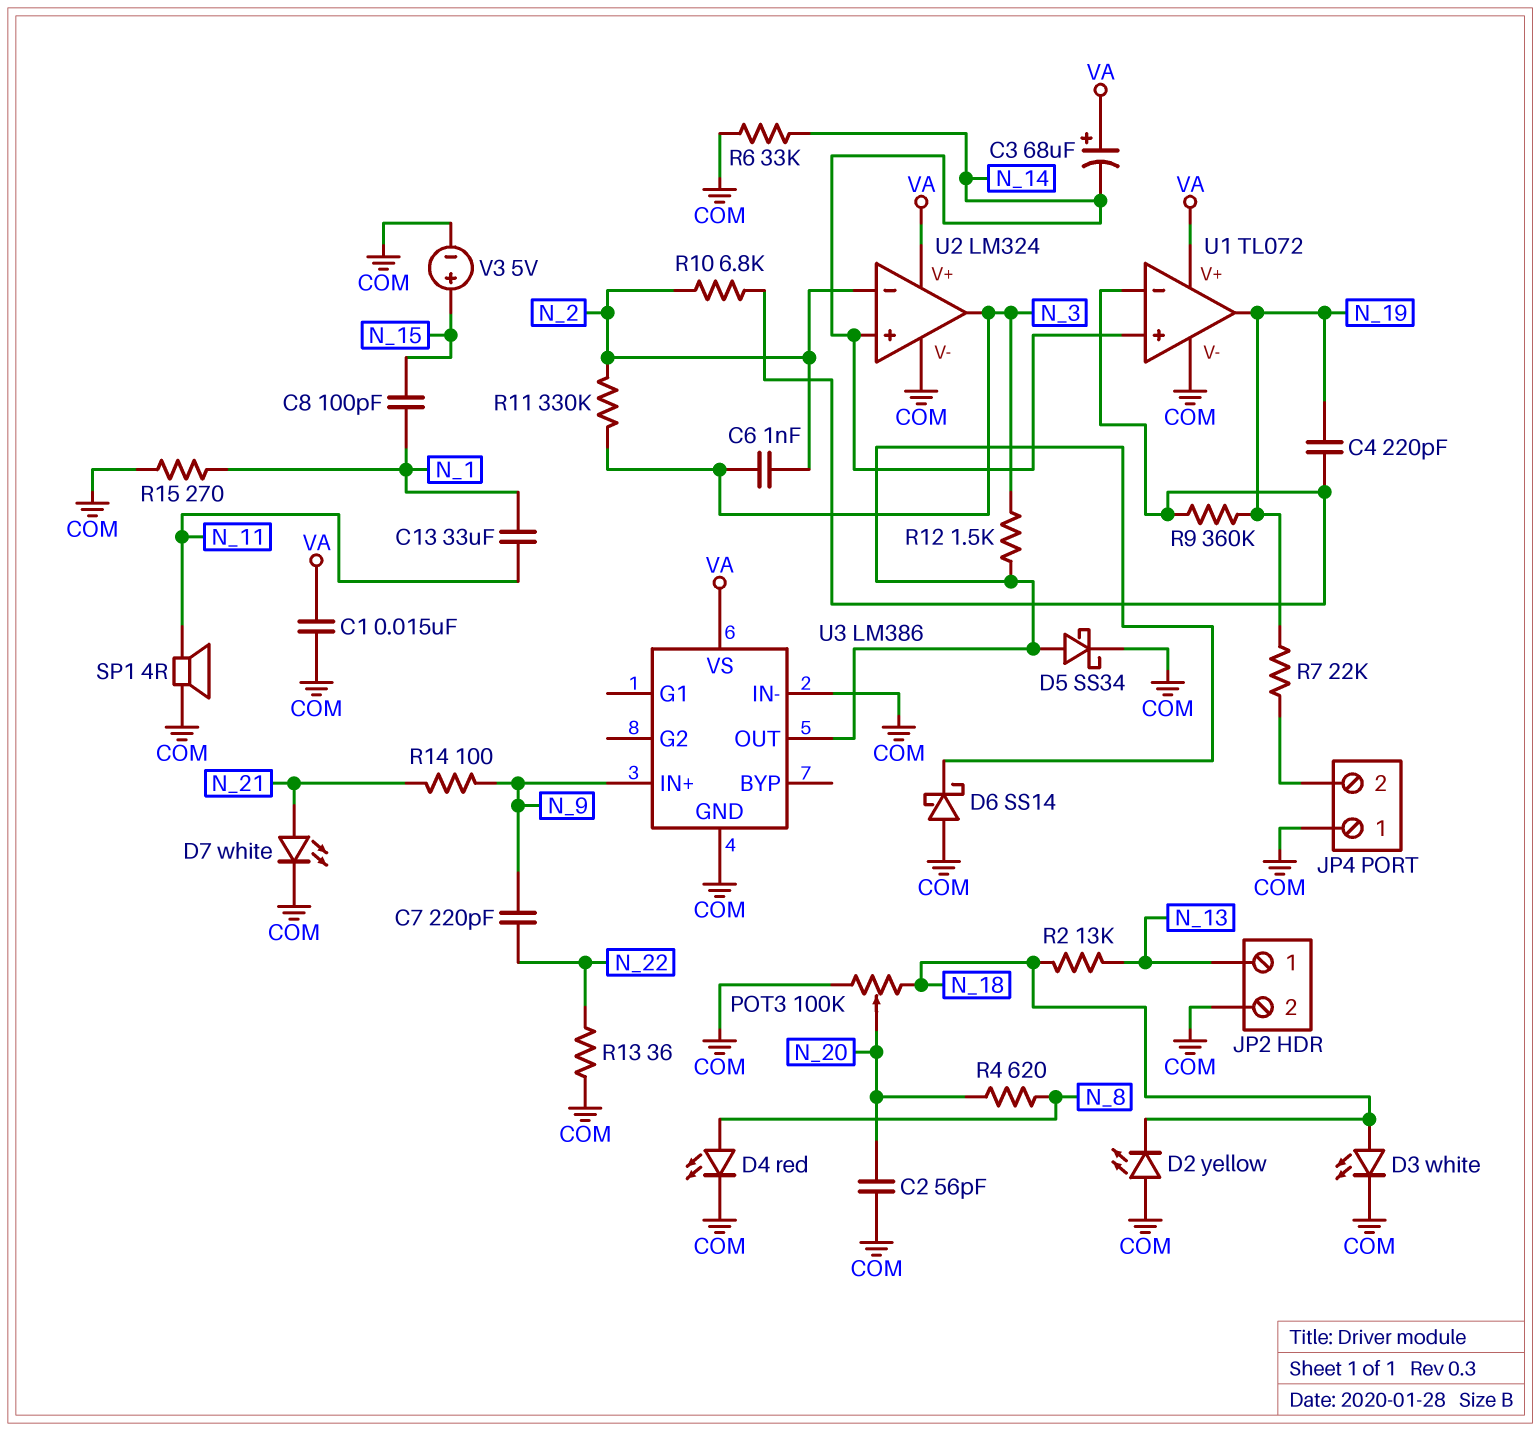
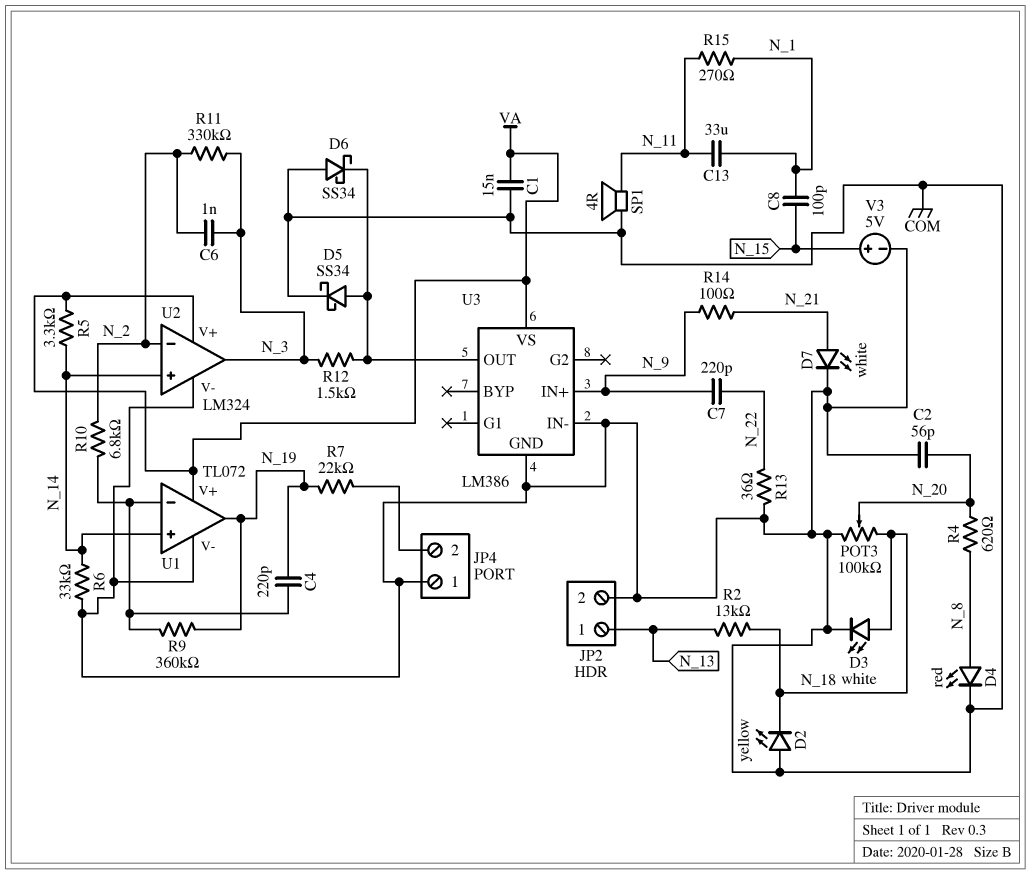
C3: 68uF (plus VA, minus N_14) -> none
D6: schottky SS14 (A COM, K U3/OUT) -> schottky SS34 (A COM, K U3/OUT)
R5: none -> 3.3k (N_14, VA)
R15: 270 (COM, N_1) -> 270 (N_1, N_11)

